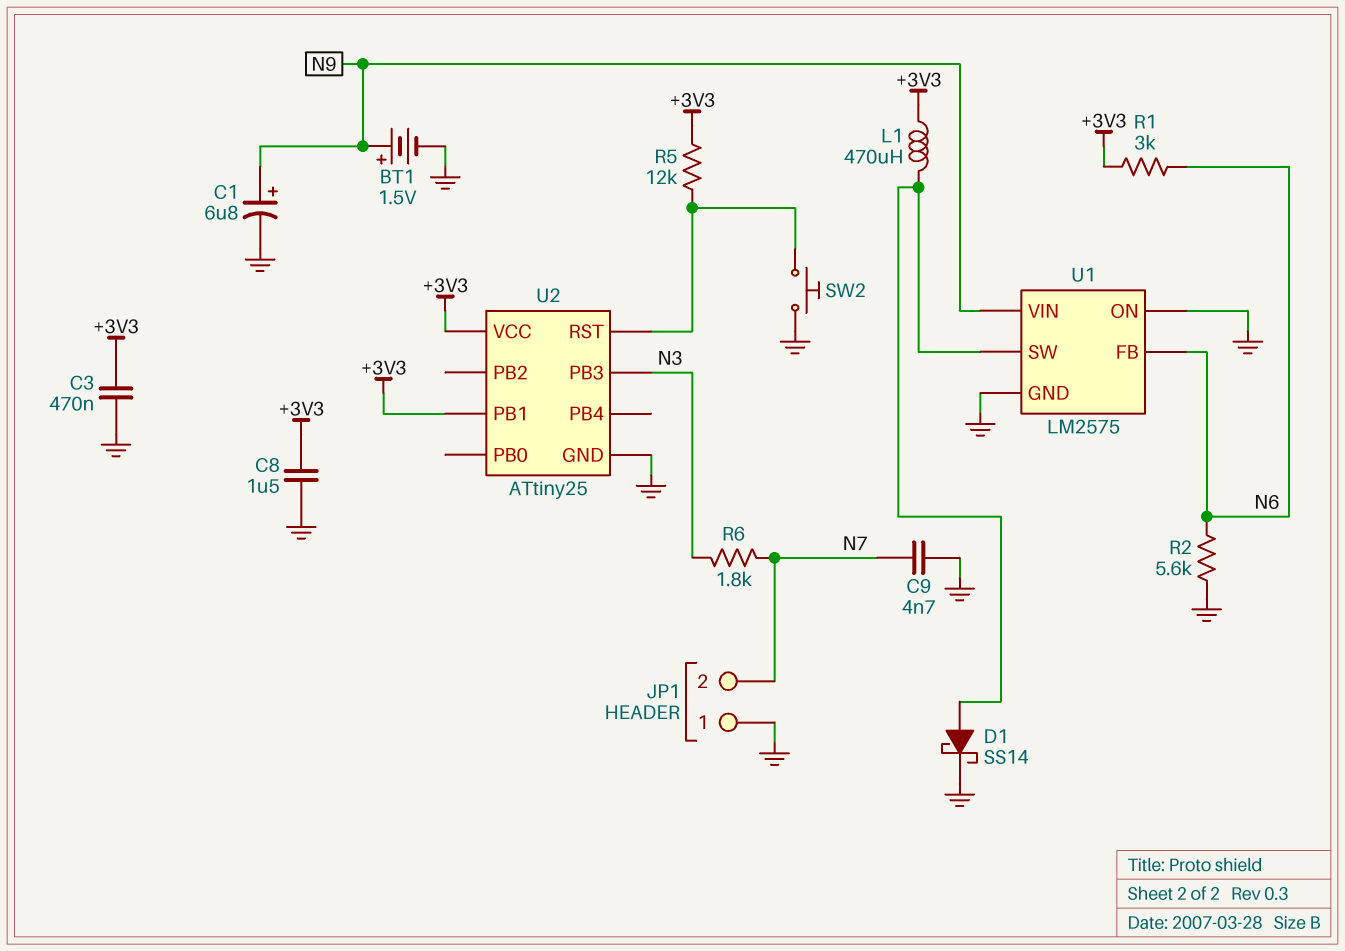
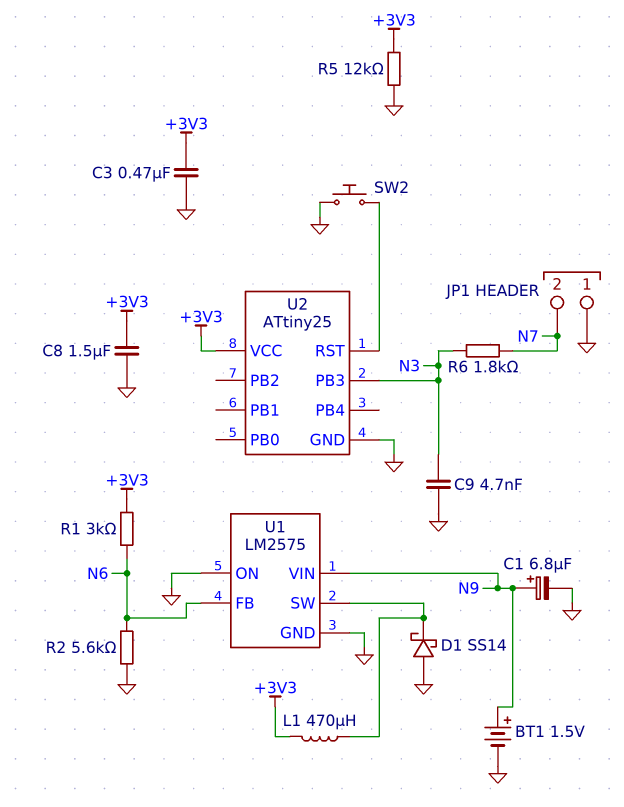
C9: 4.7nF (GND, N7) -> 4.7nF (GND, N3)
D1: schottky SS14 (A U1/SW, K GND) -> schottky SS14 (A GND, K U1/SW)
R5: 12k (+3V3, U2/RST) -> 12k (+3V3, GND)
U2 pin PB1: +3V3 -> none

